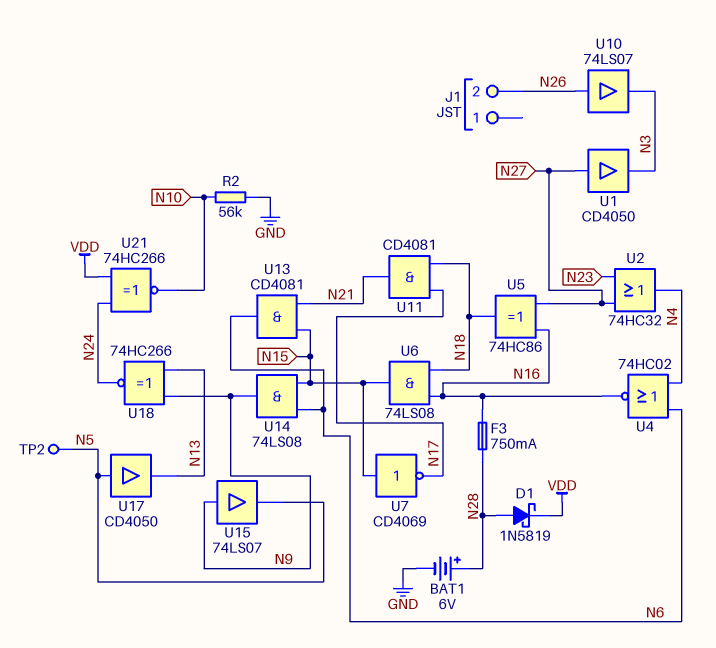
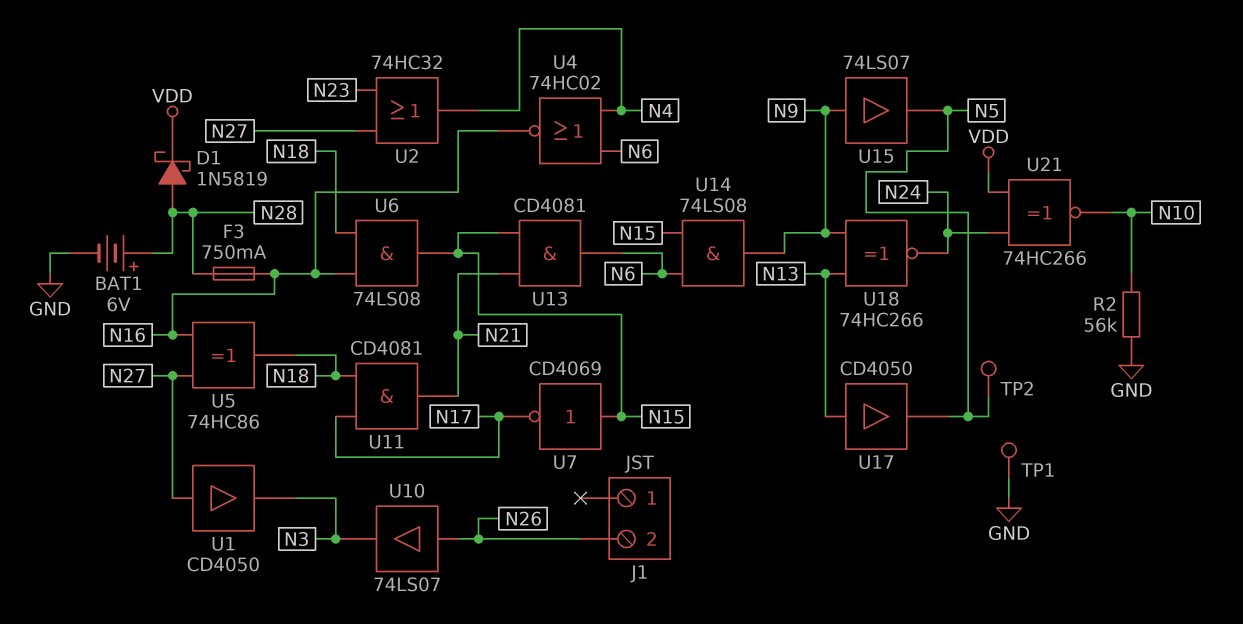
TP1: none -> test point (GND)
U17: buffer CD4050 (in N5, out N13) -> buffer CD4050 (in N13, out N5)

